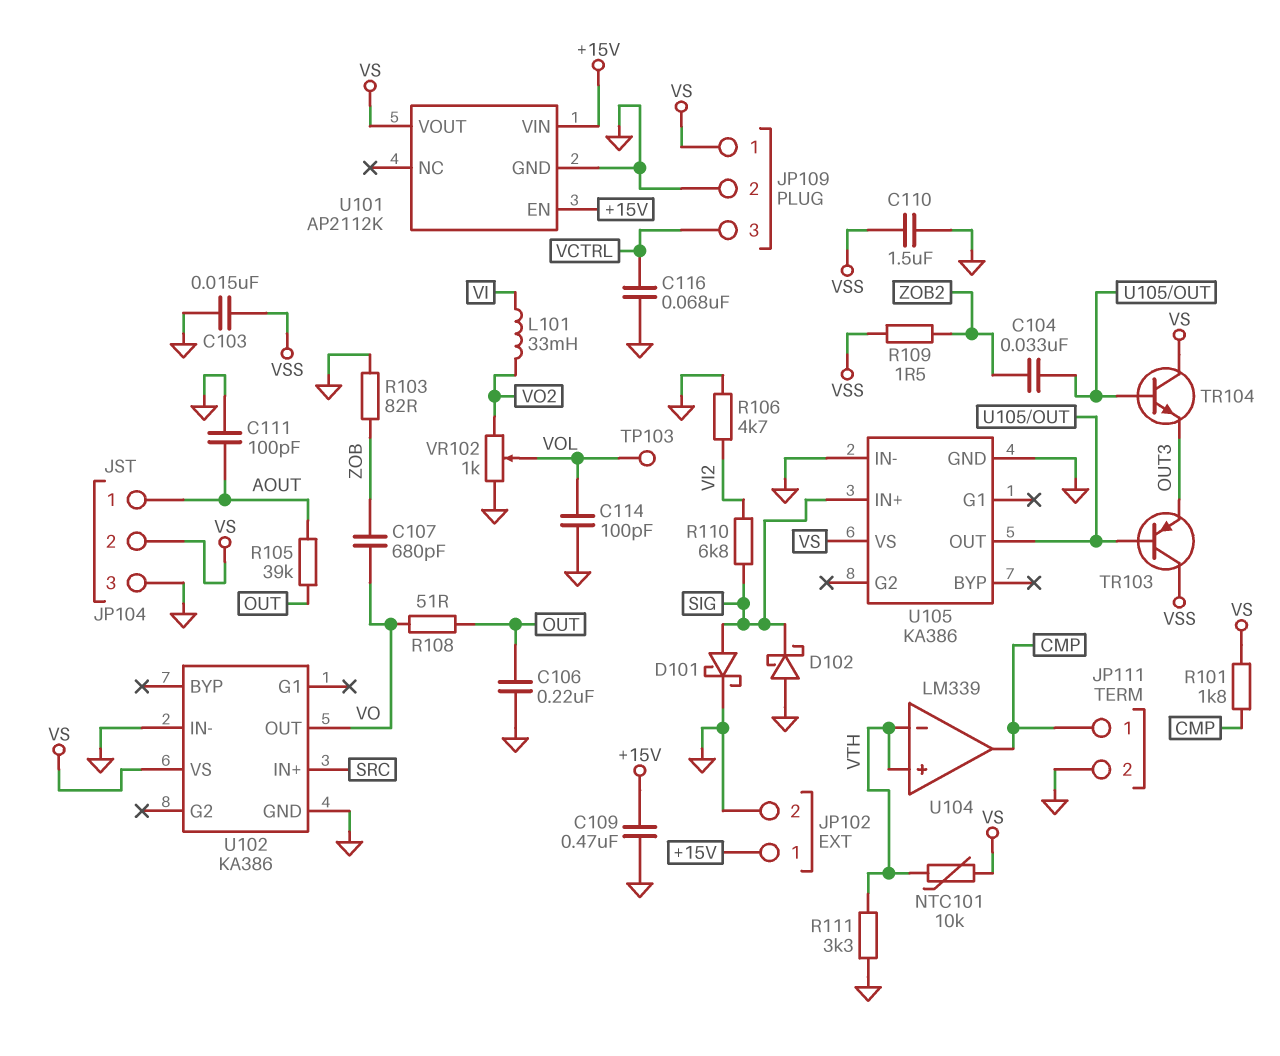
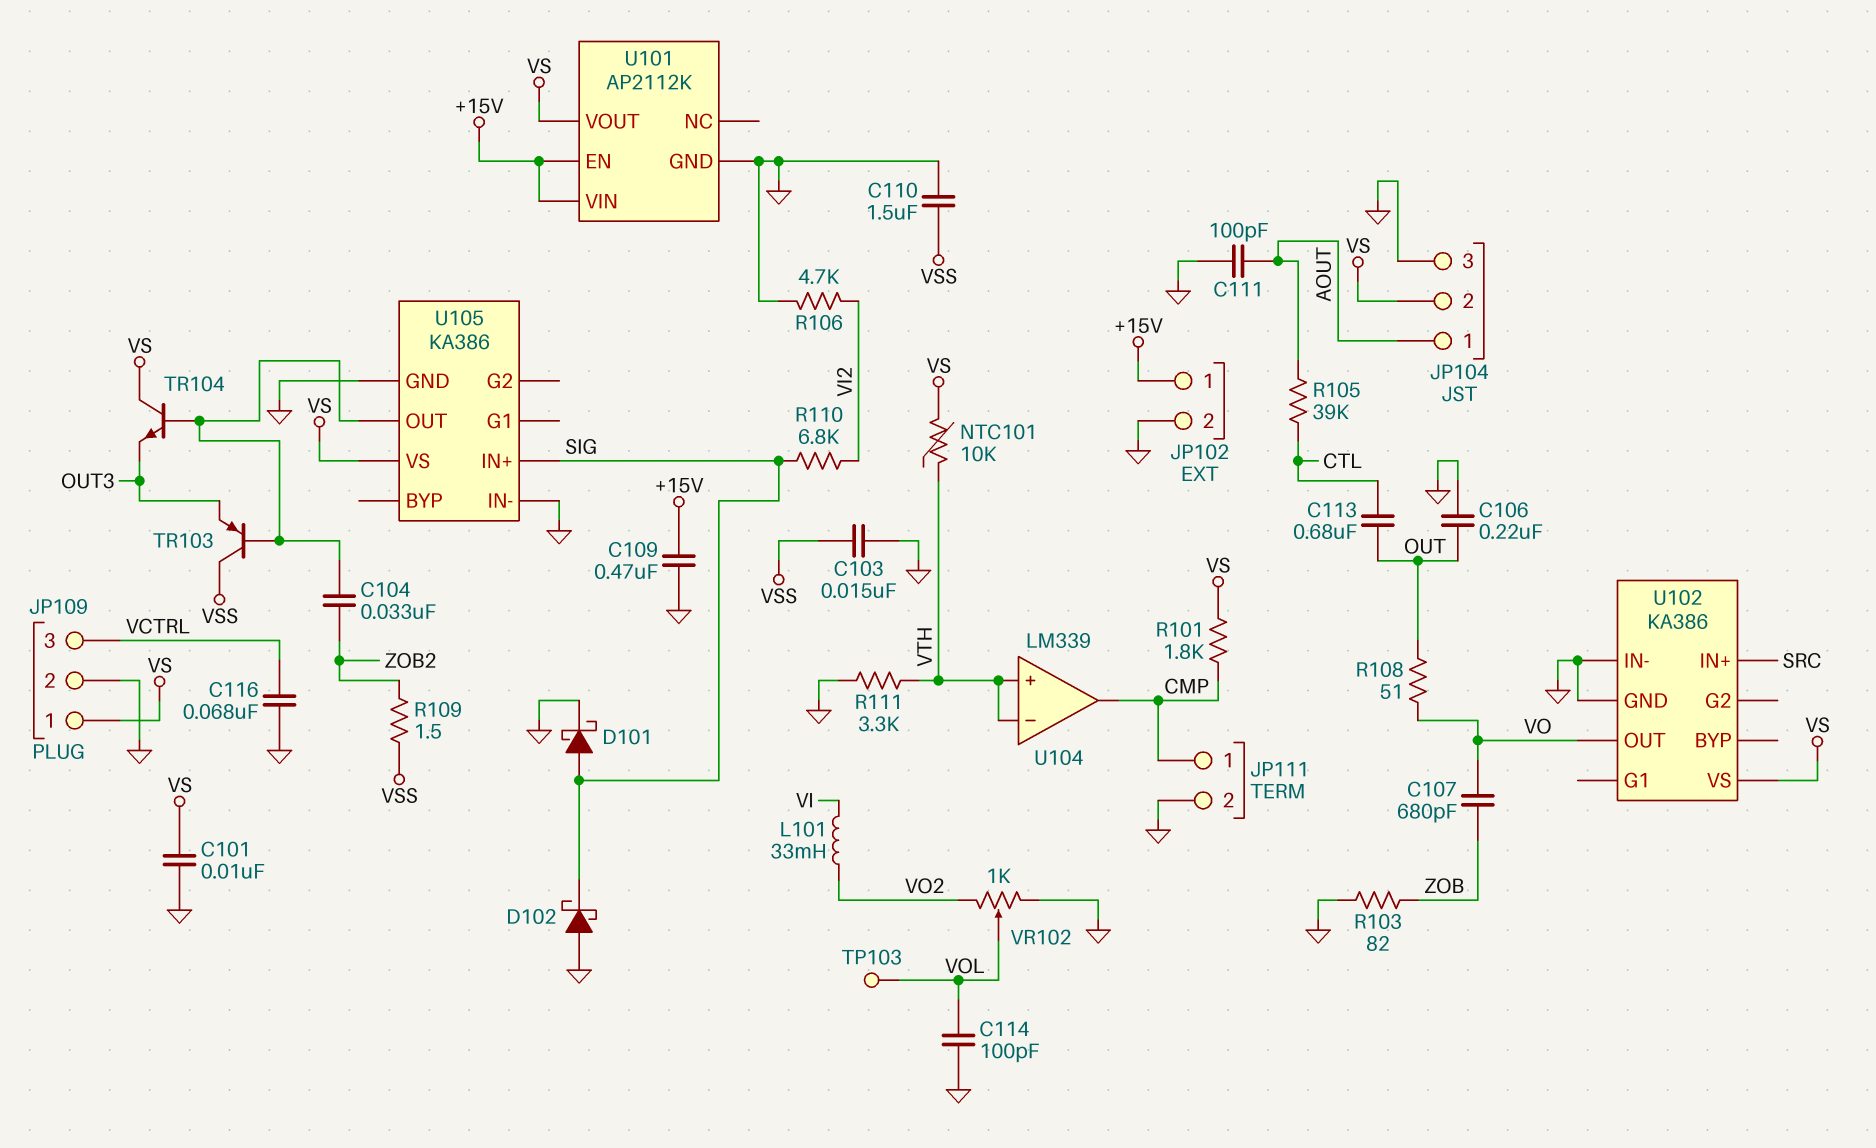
C101: none -> 10nF (GND, VS)
C113: none -> 680nF (CTL, OUT)
R105: 39k (AOUT, OUT) -> 39k (AOUT, CTL)

